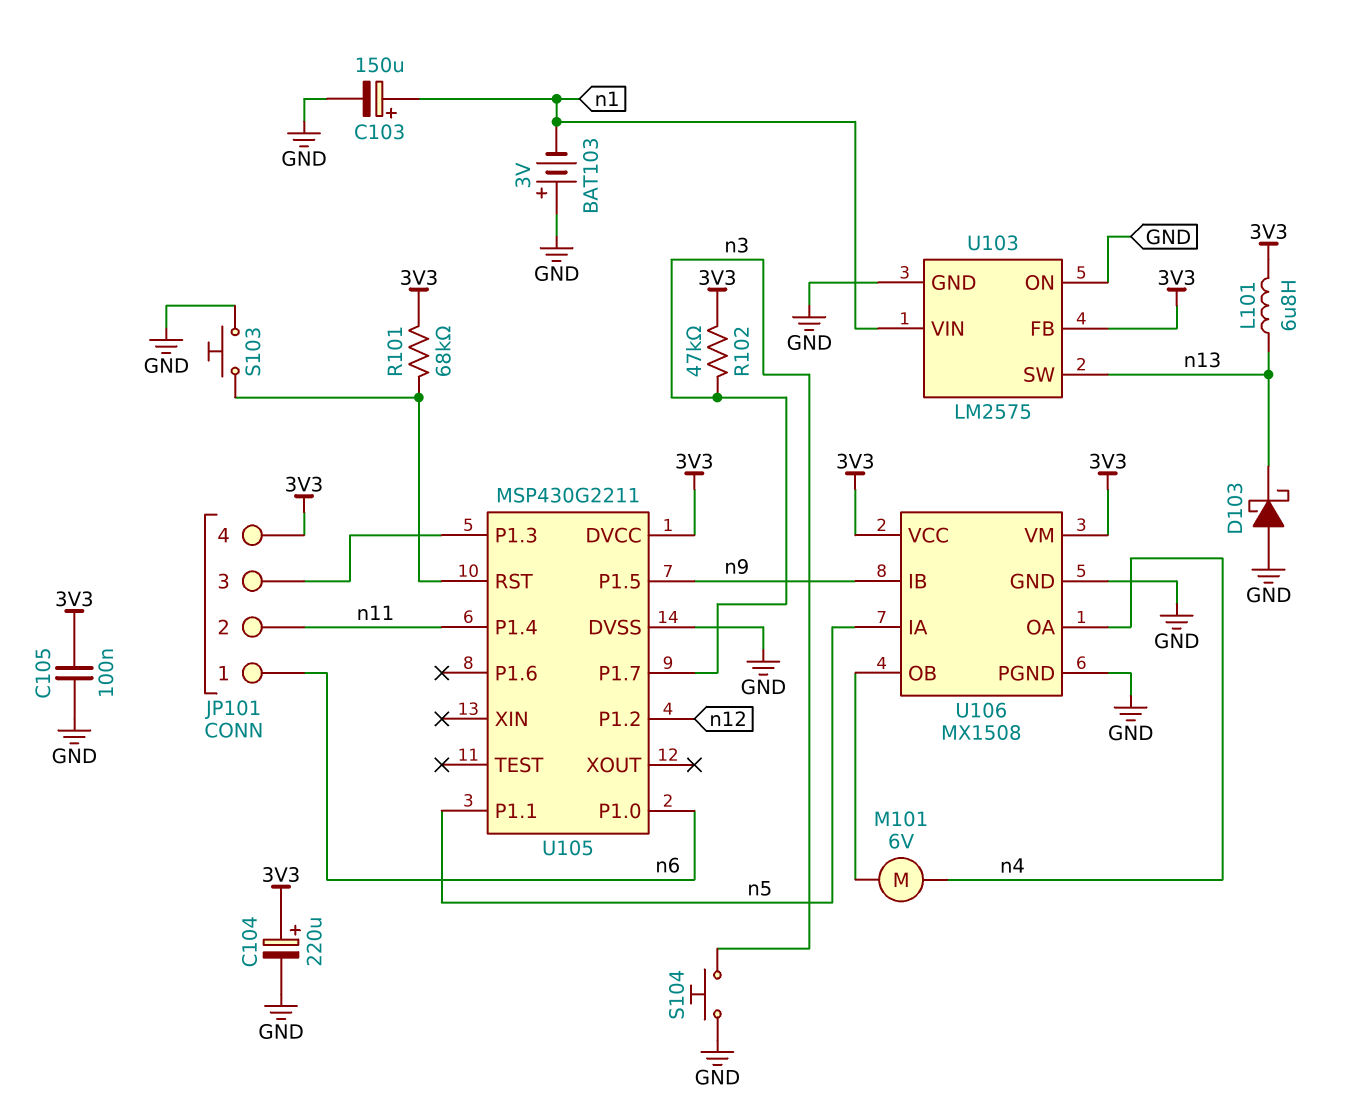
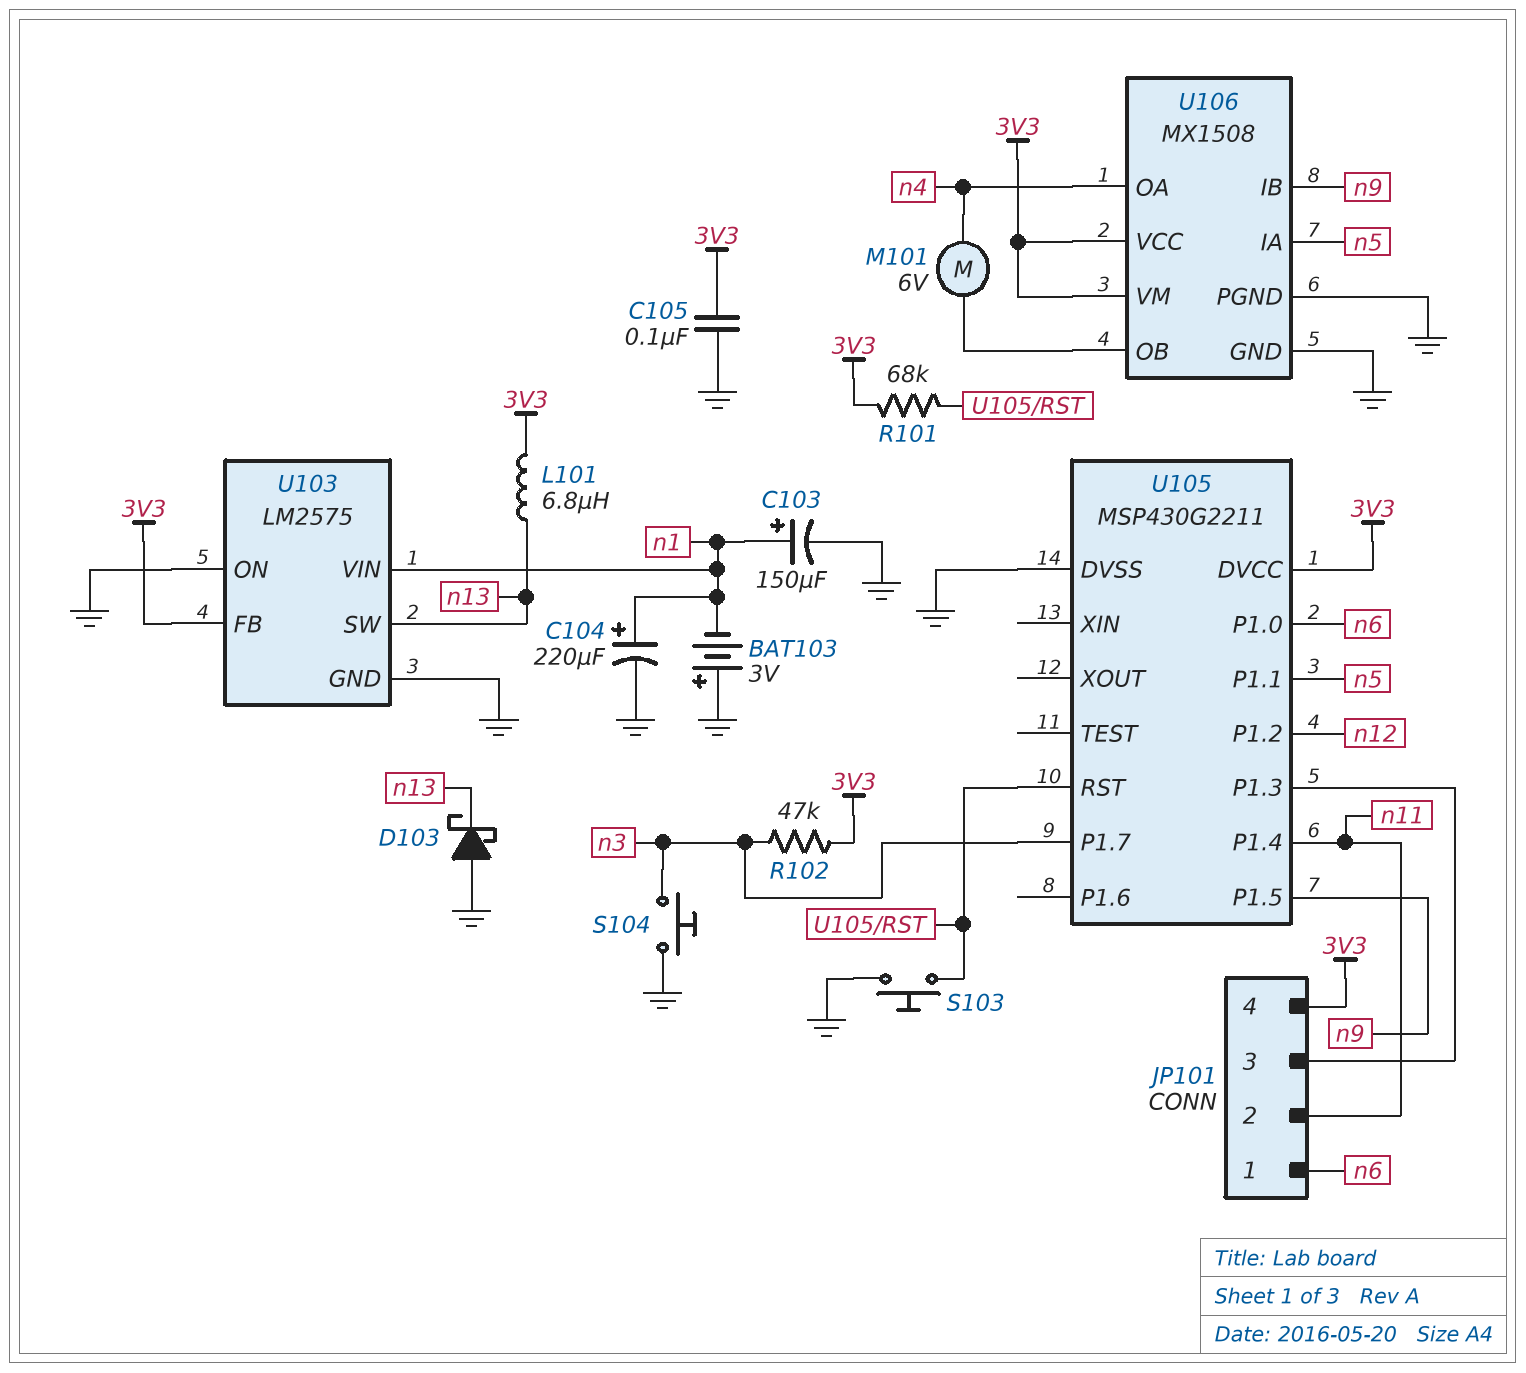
C104: 220uF (plus 3V3, minus GND) -> 220uF (plus n1, minus GND)

